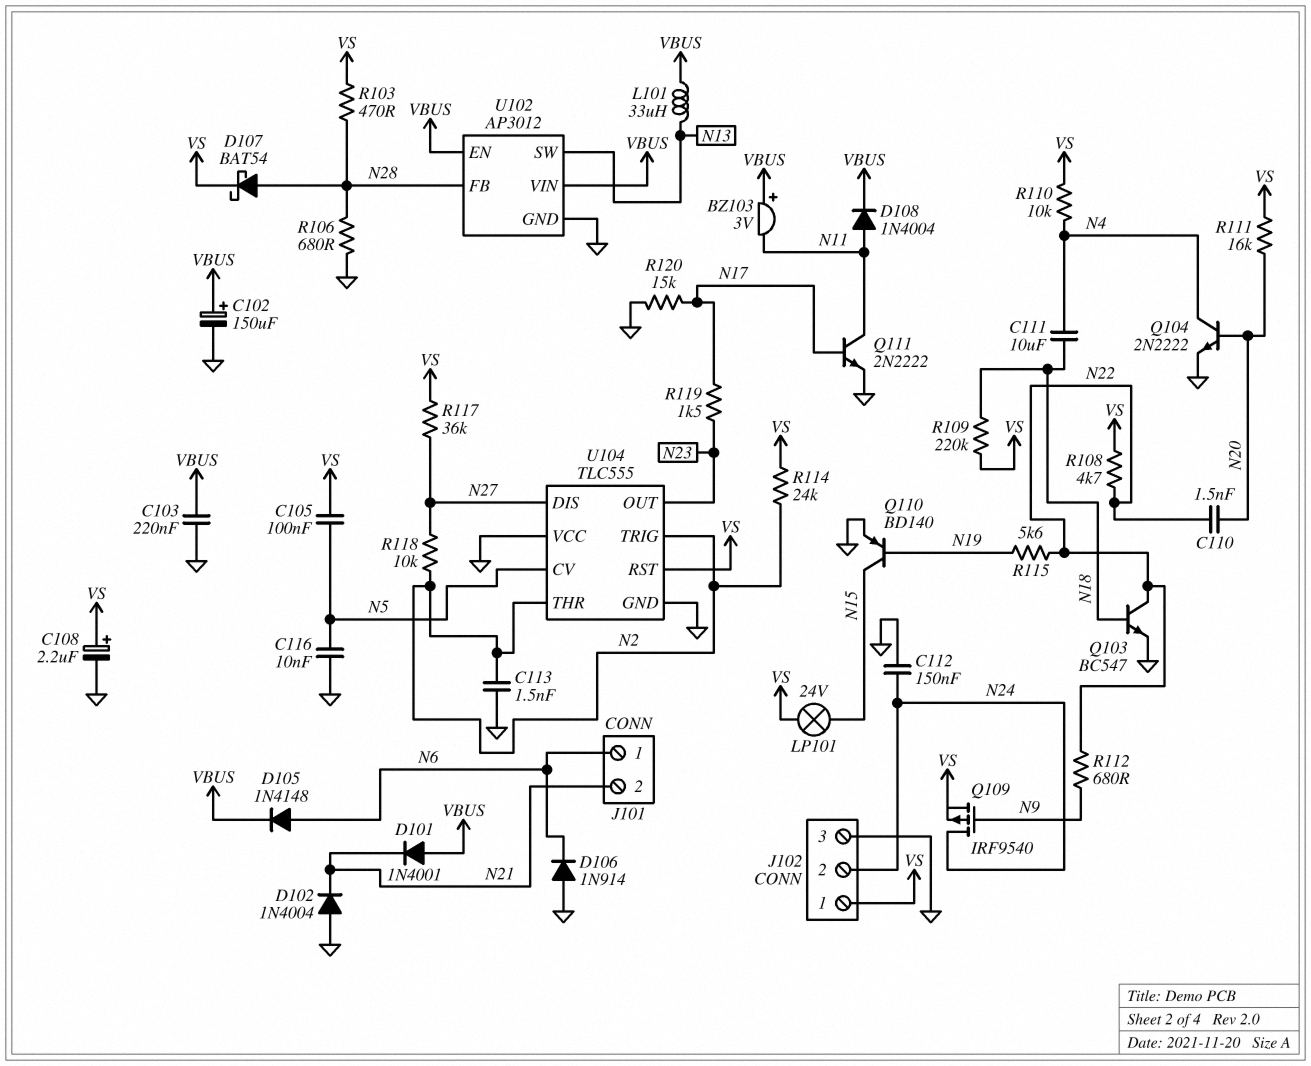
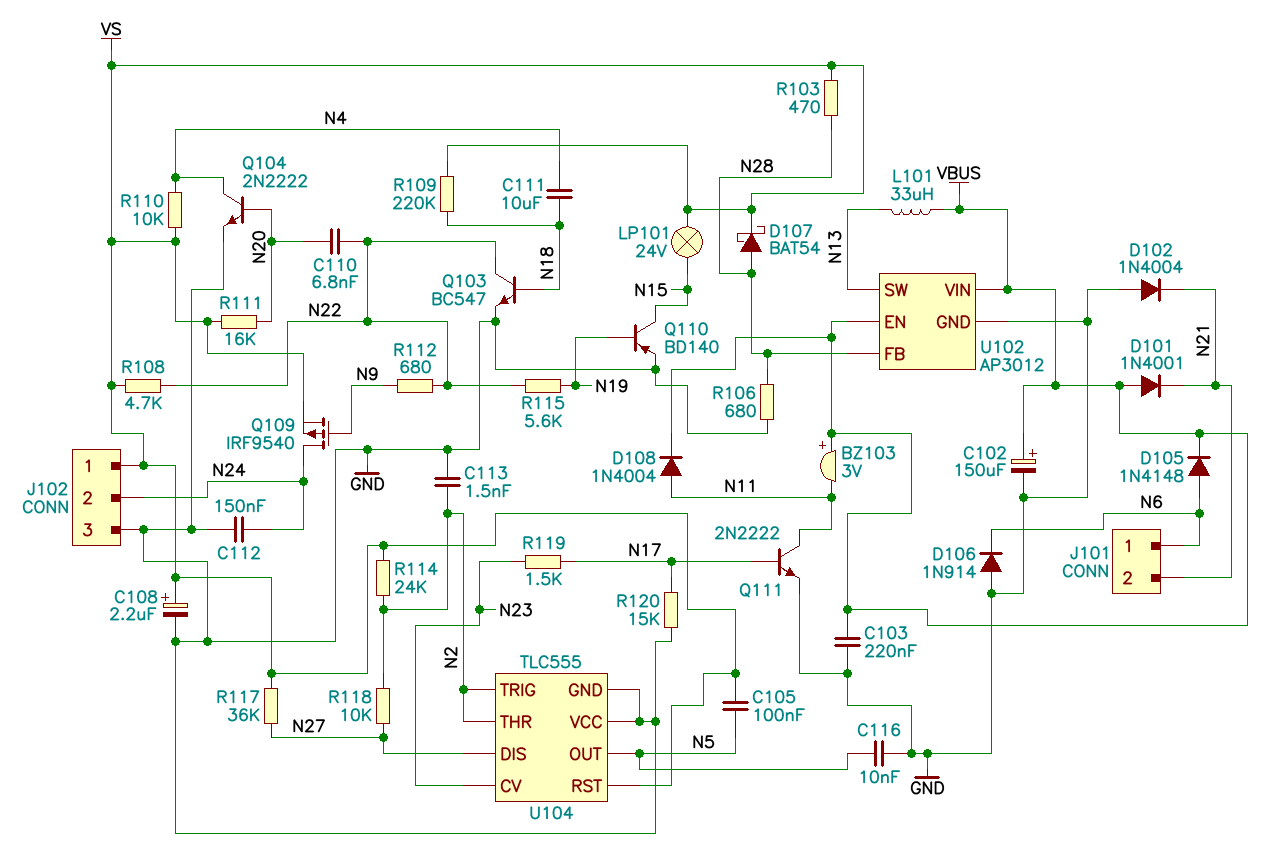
C110: 1.5nF (N20, N22) -> 6.8nF (N20, N22)
U104 pin CV: N5 -> N23
U104 pin OUT: N23 -> N5

